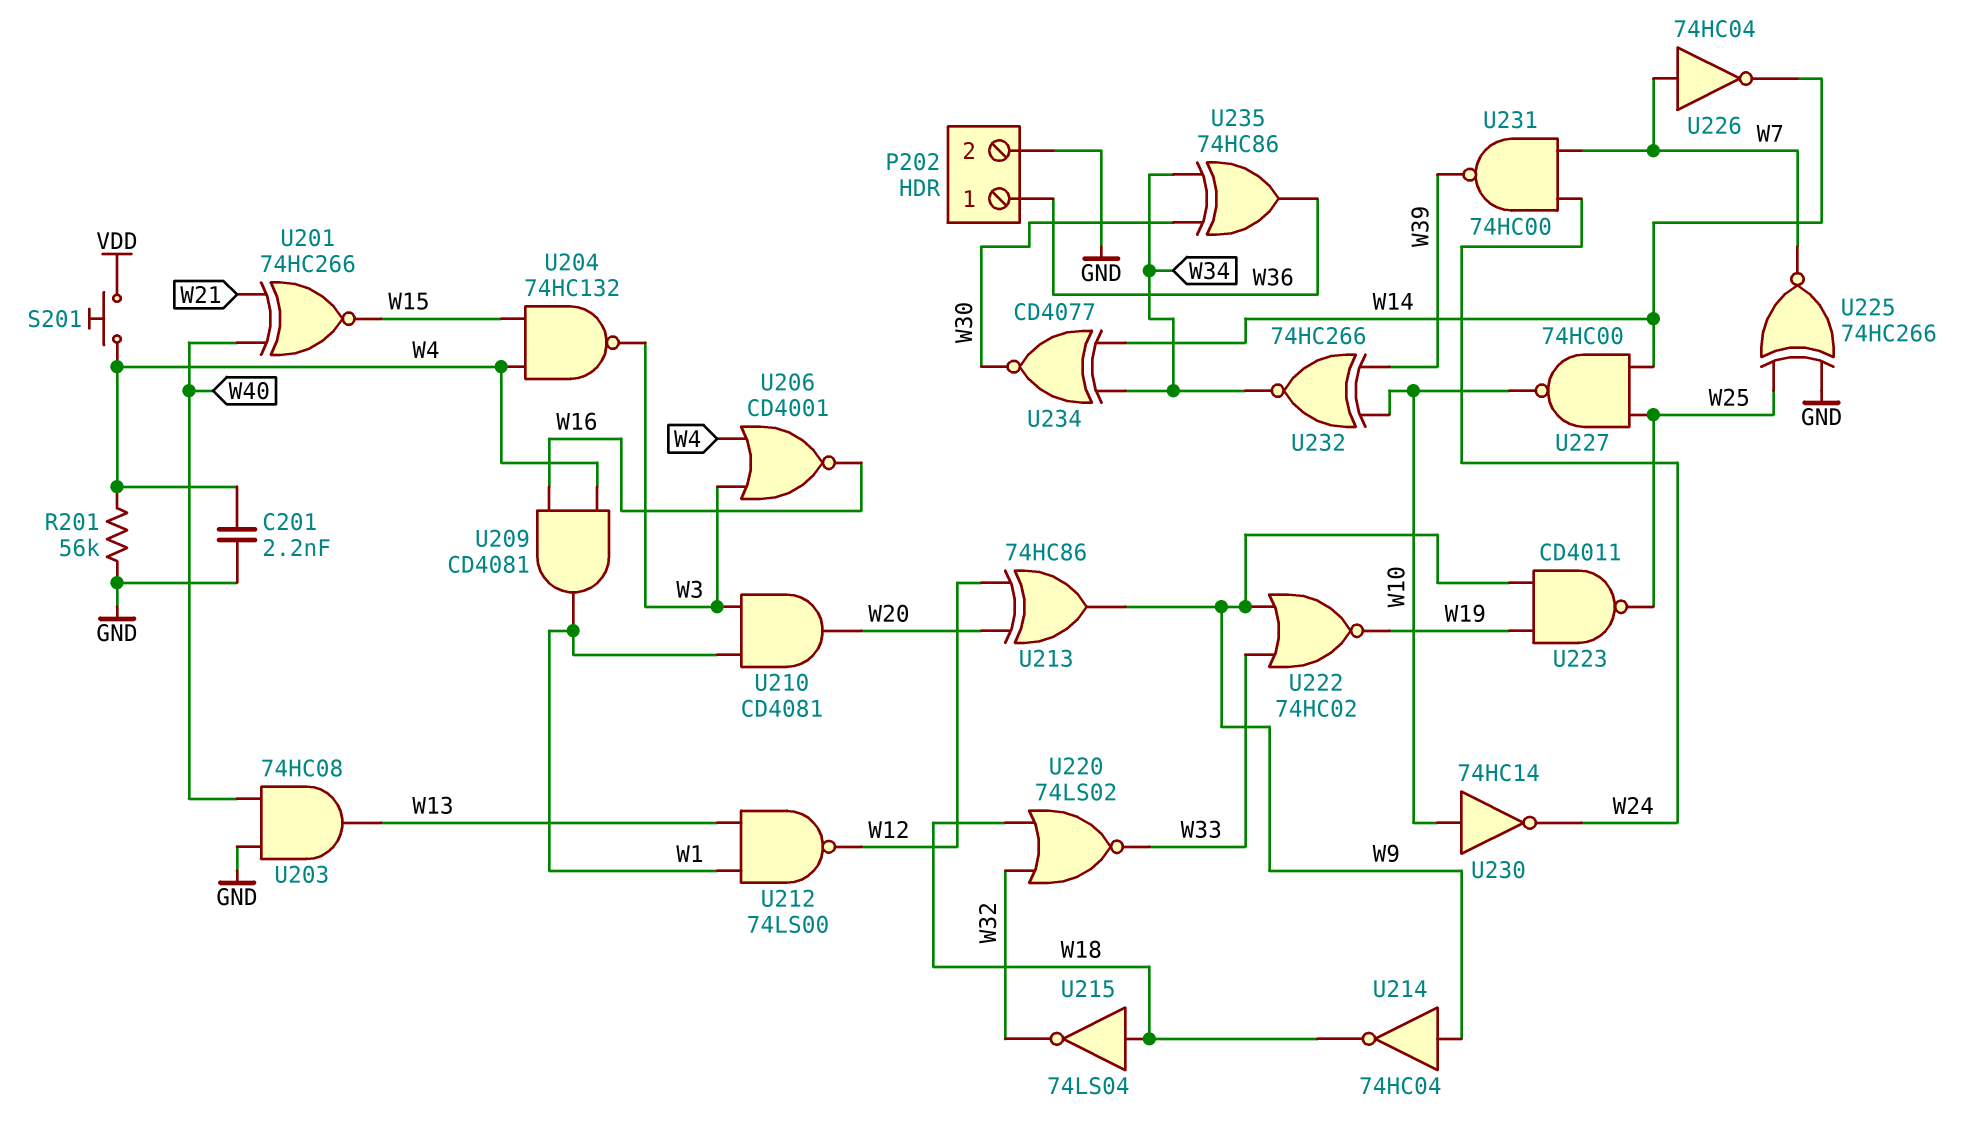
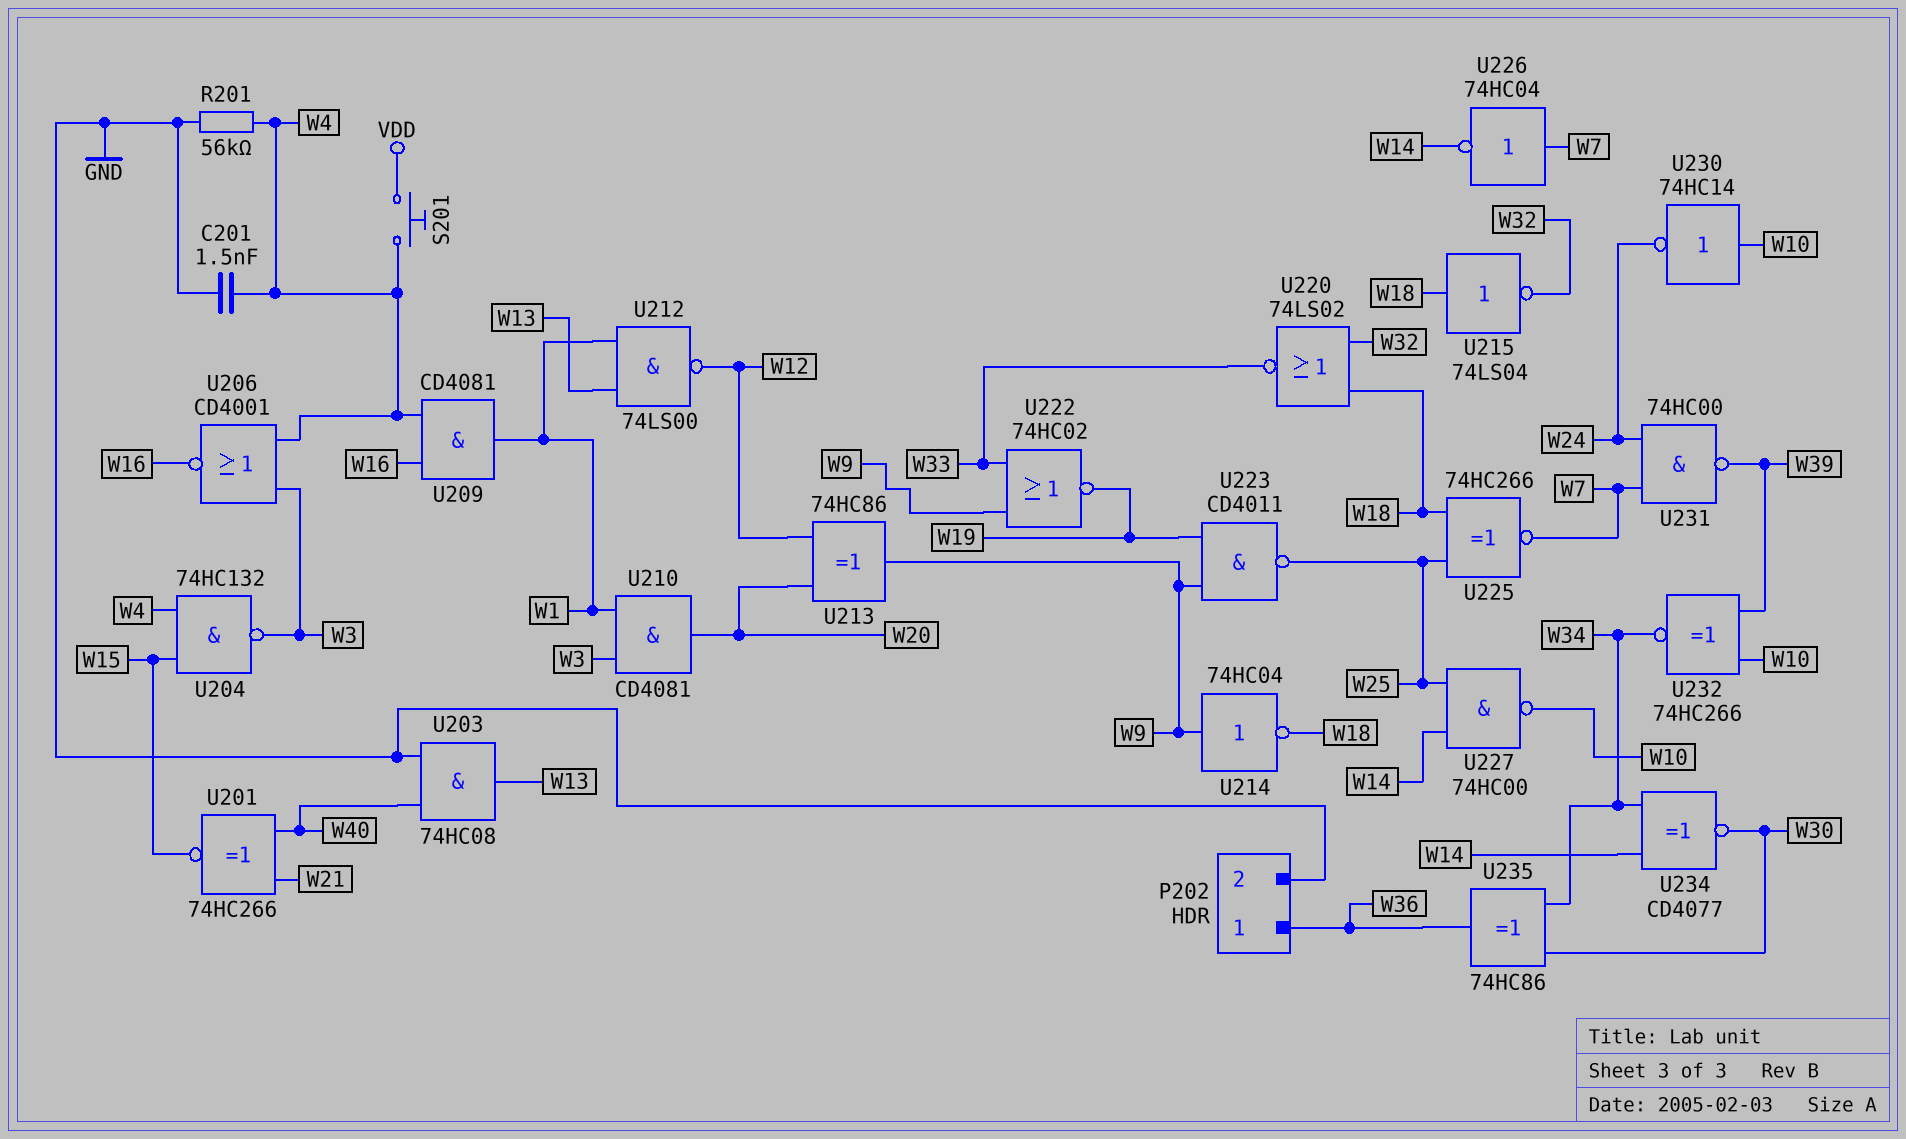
C201: 2.2nF (GND, W4) -> 1.5nF (GND, W4)
U225: XNOR 74HC266 (in GND, in W25, out W7) -> XNOR 74HC266 (in W18, in W25, out W7)

